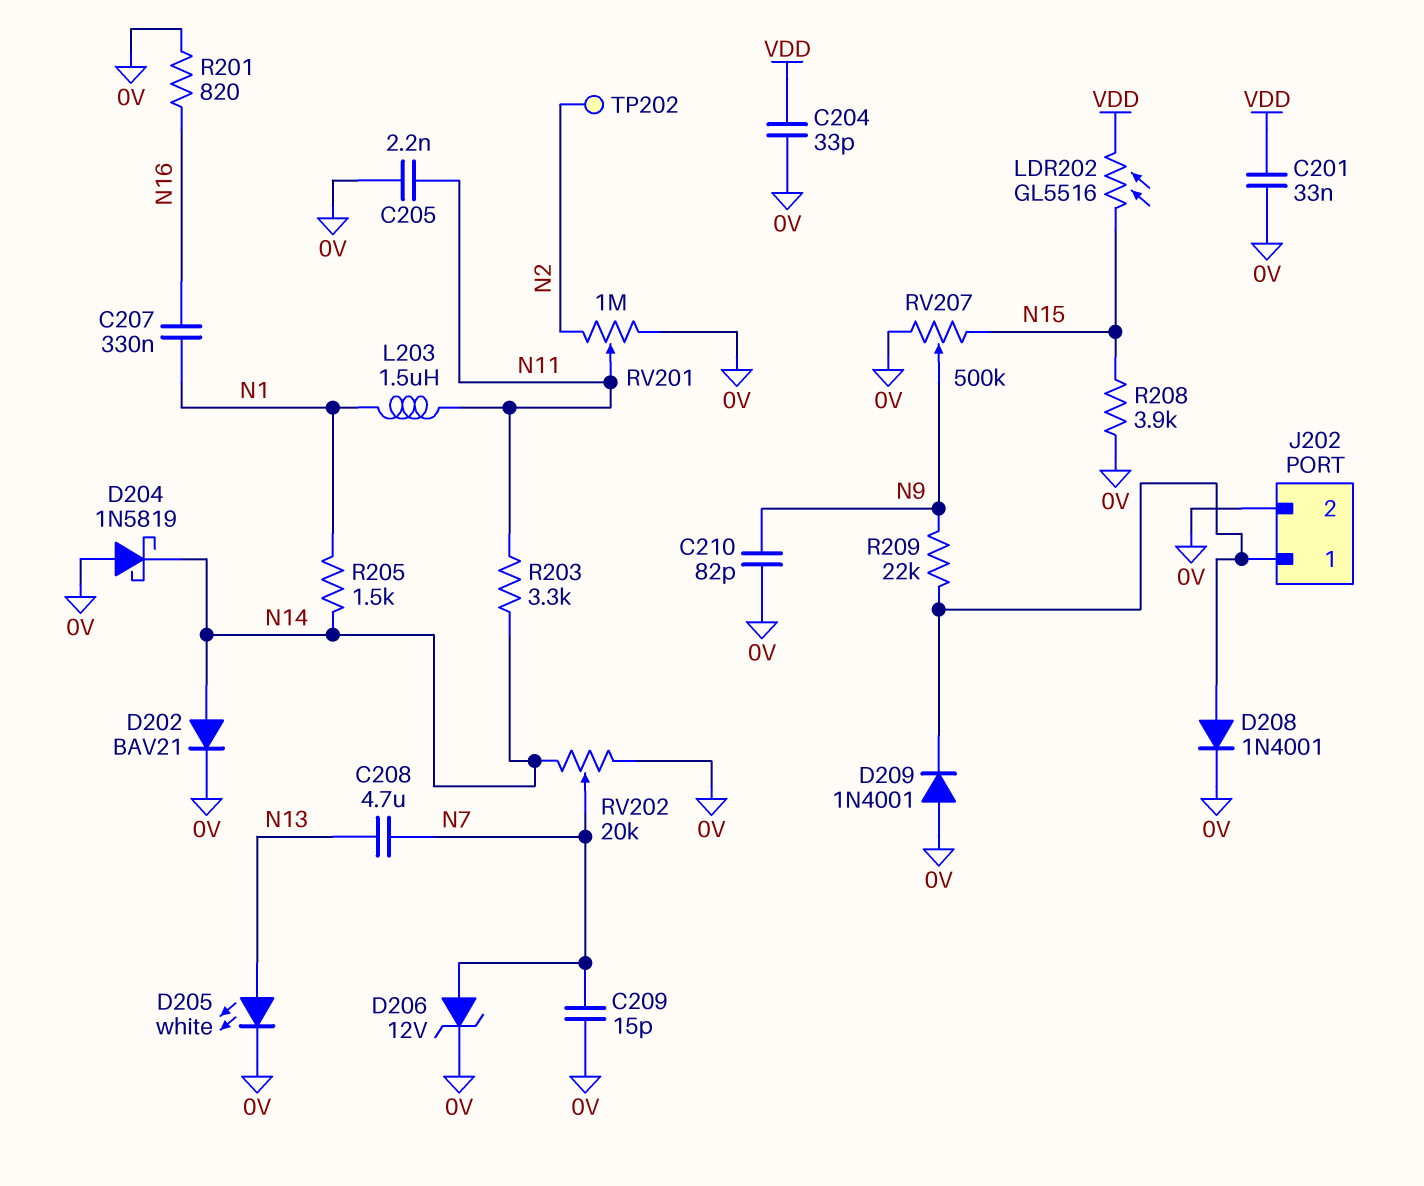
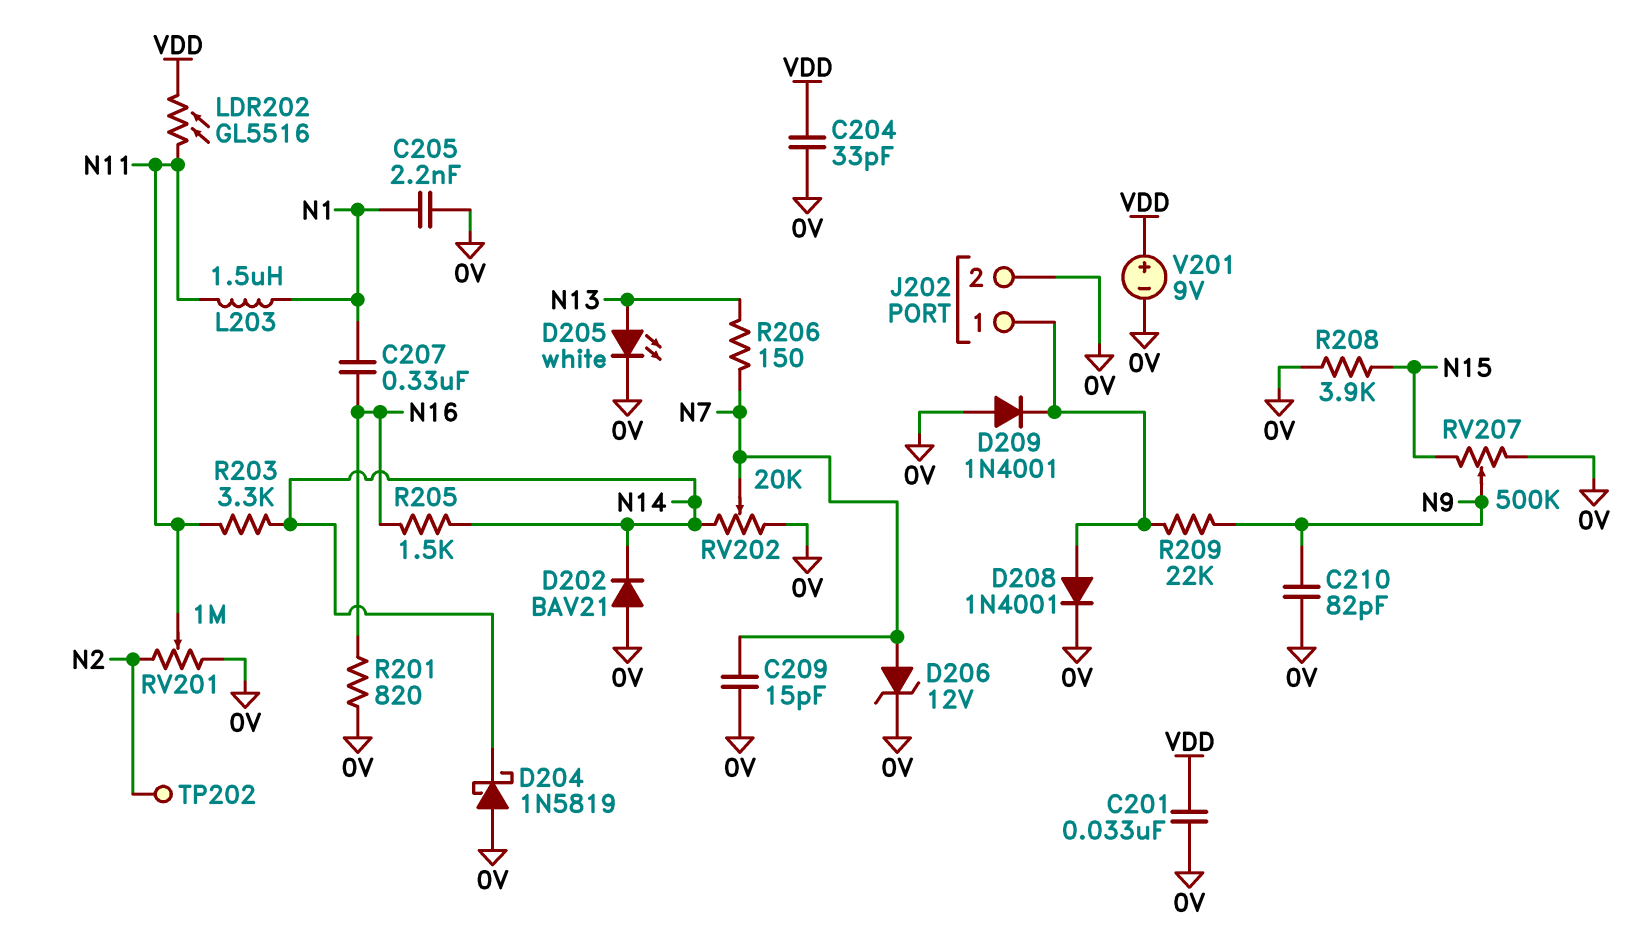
C205: 2.2nF (0V, N11) -> 2.2nF (0V, N1)
C208: 4.7uF (N7, N13) -> none
D202: diode BAV21 (A N14, K 0V) -> diode BAV21 (A 0V, K N14)
LDR202: GL5516 (N15, VDD) -> GL5516 (N11, VDD)
R205: 1.5k (N1, N14) -> 1.5k (N14, N16)
R206: none -> 150 (N7, N13)
V201: none -> 9V (plus VDD, minus 0V)

